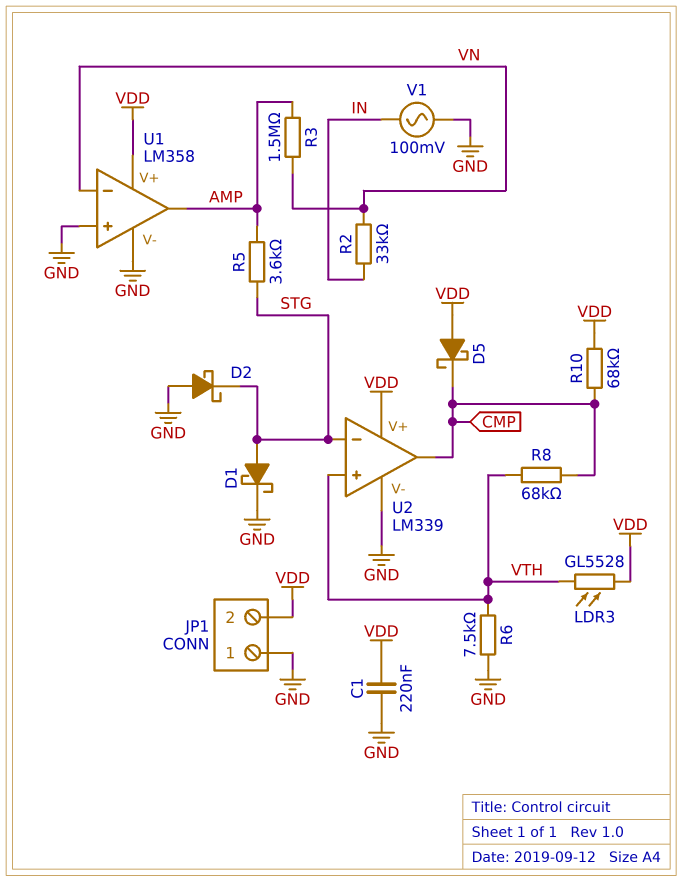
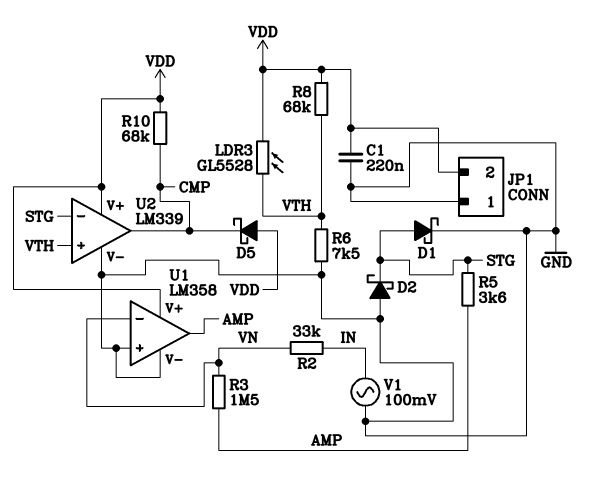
R8: 68k (CMP, VTH) -> 68k (VDD, VTH)

